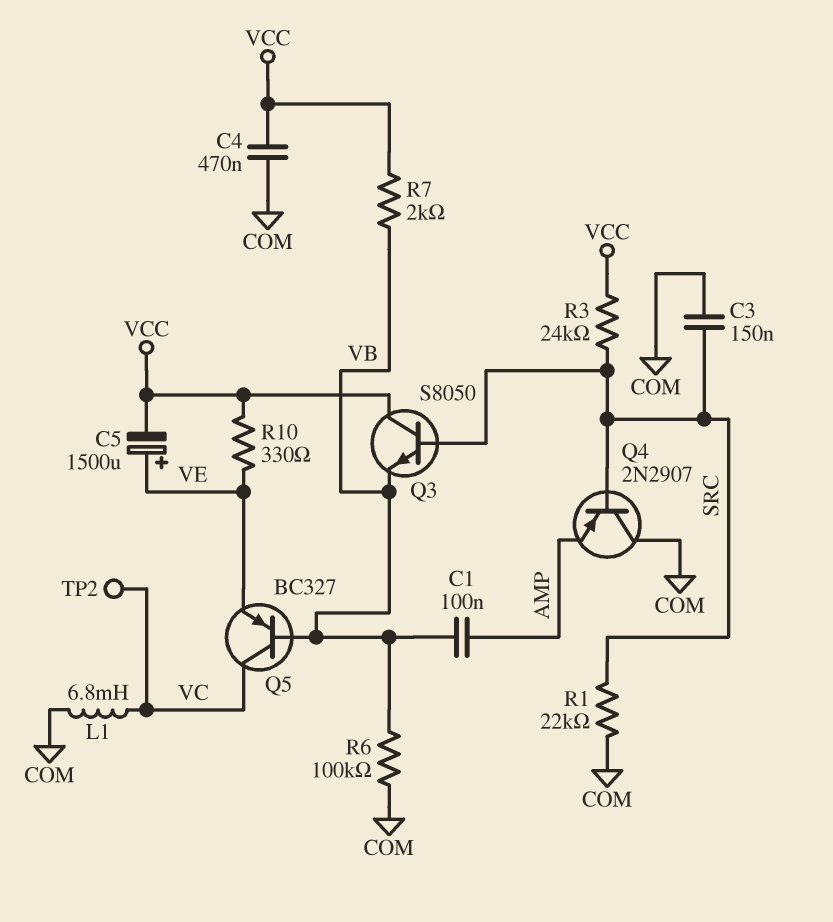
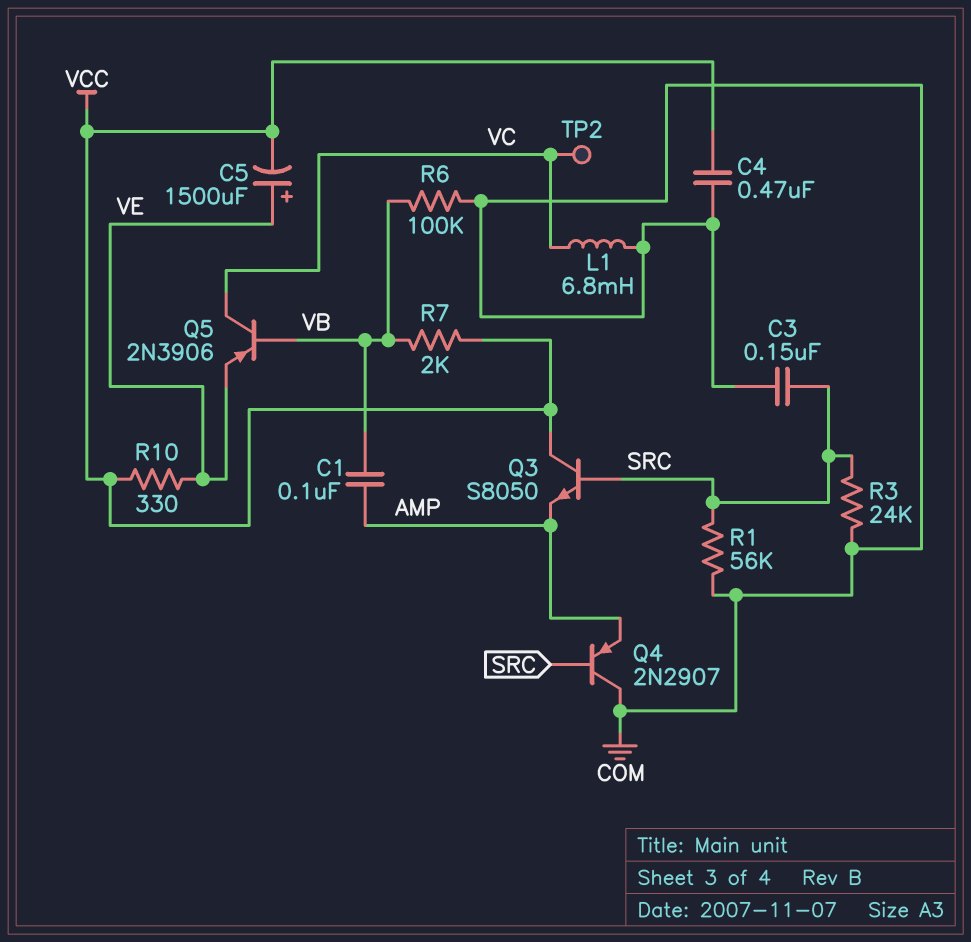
Q3: NPN S8050 (B SRC, C VCC, E VB) -> NPN S8050 (B SRC, C VCC, E AMP)
Q5: PNP BC327 (B VB, C VC, E VE) -> PNP 2N3906 (B VB, C VC, E VE)
R1: 22k (COM, SRC) -> 56k (COM, SRC)
R3: 24k (SRC, VCC) -> 24k (COM, SRC)

